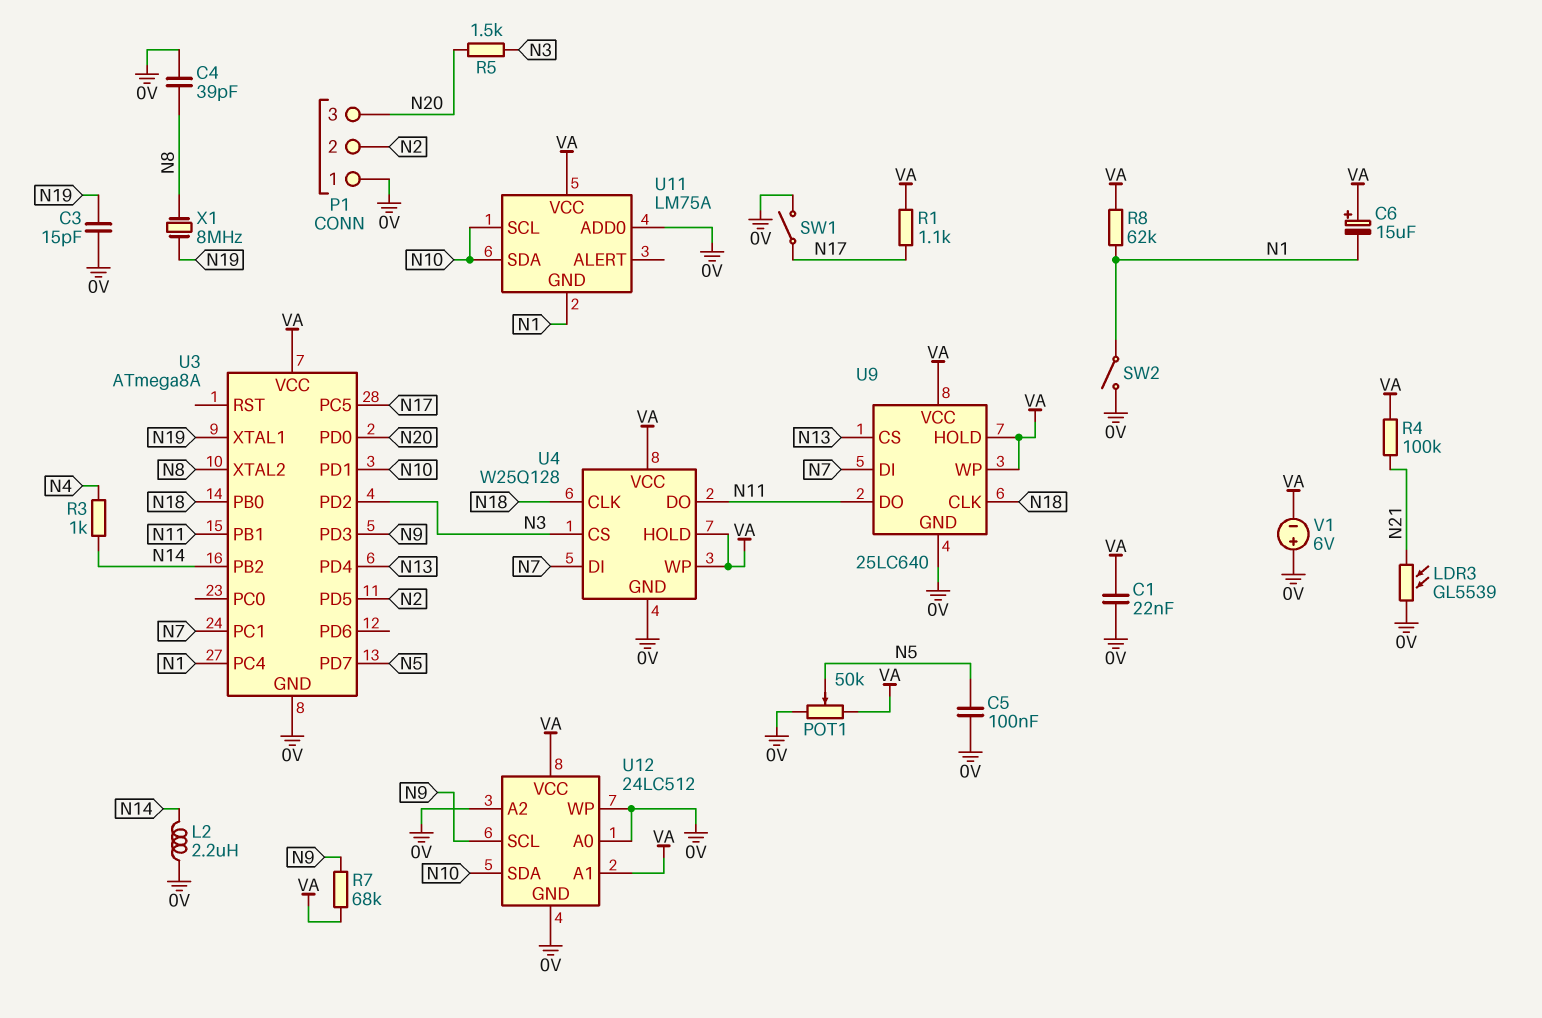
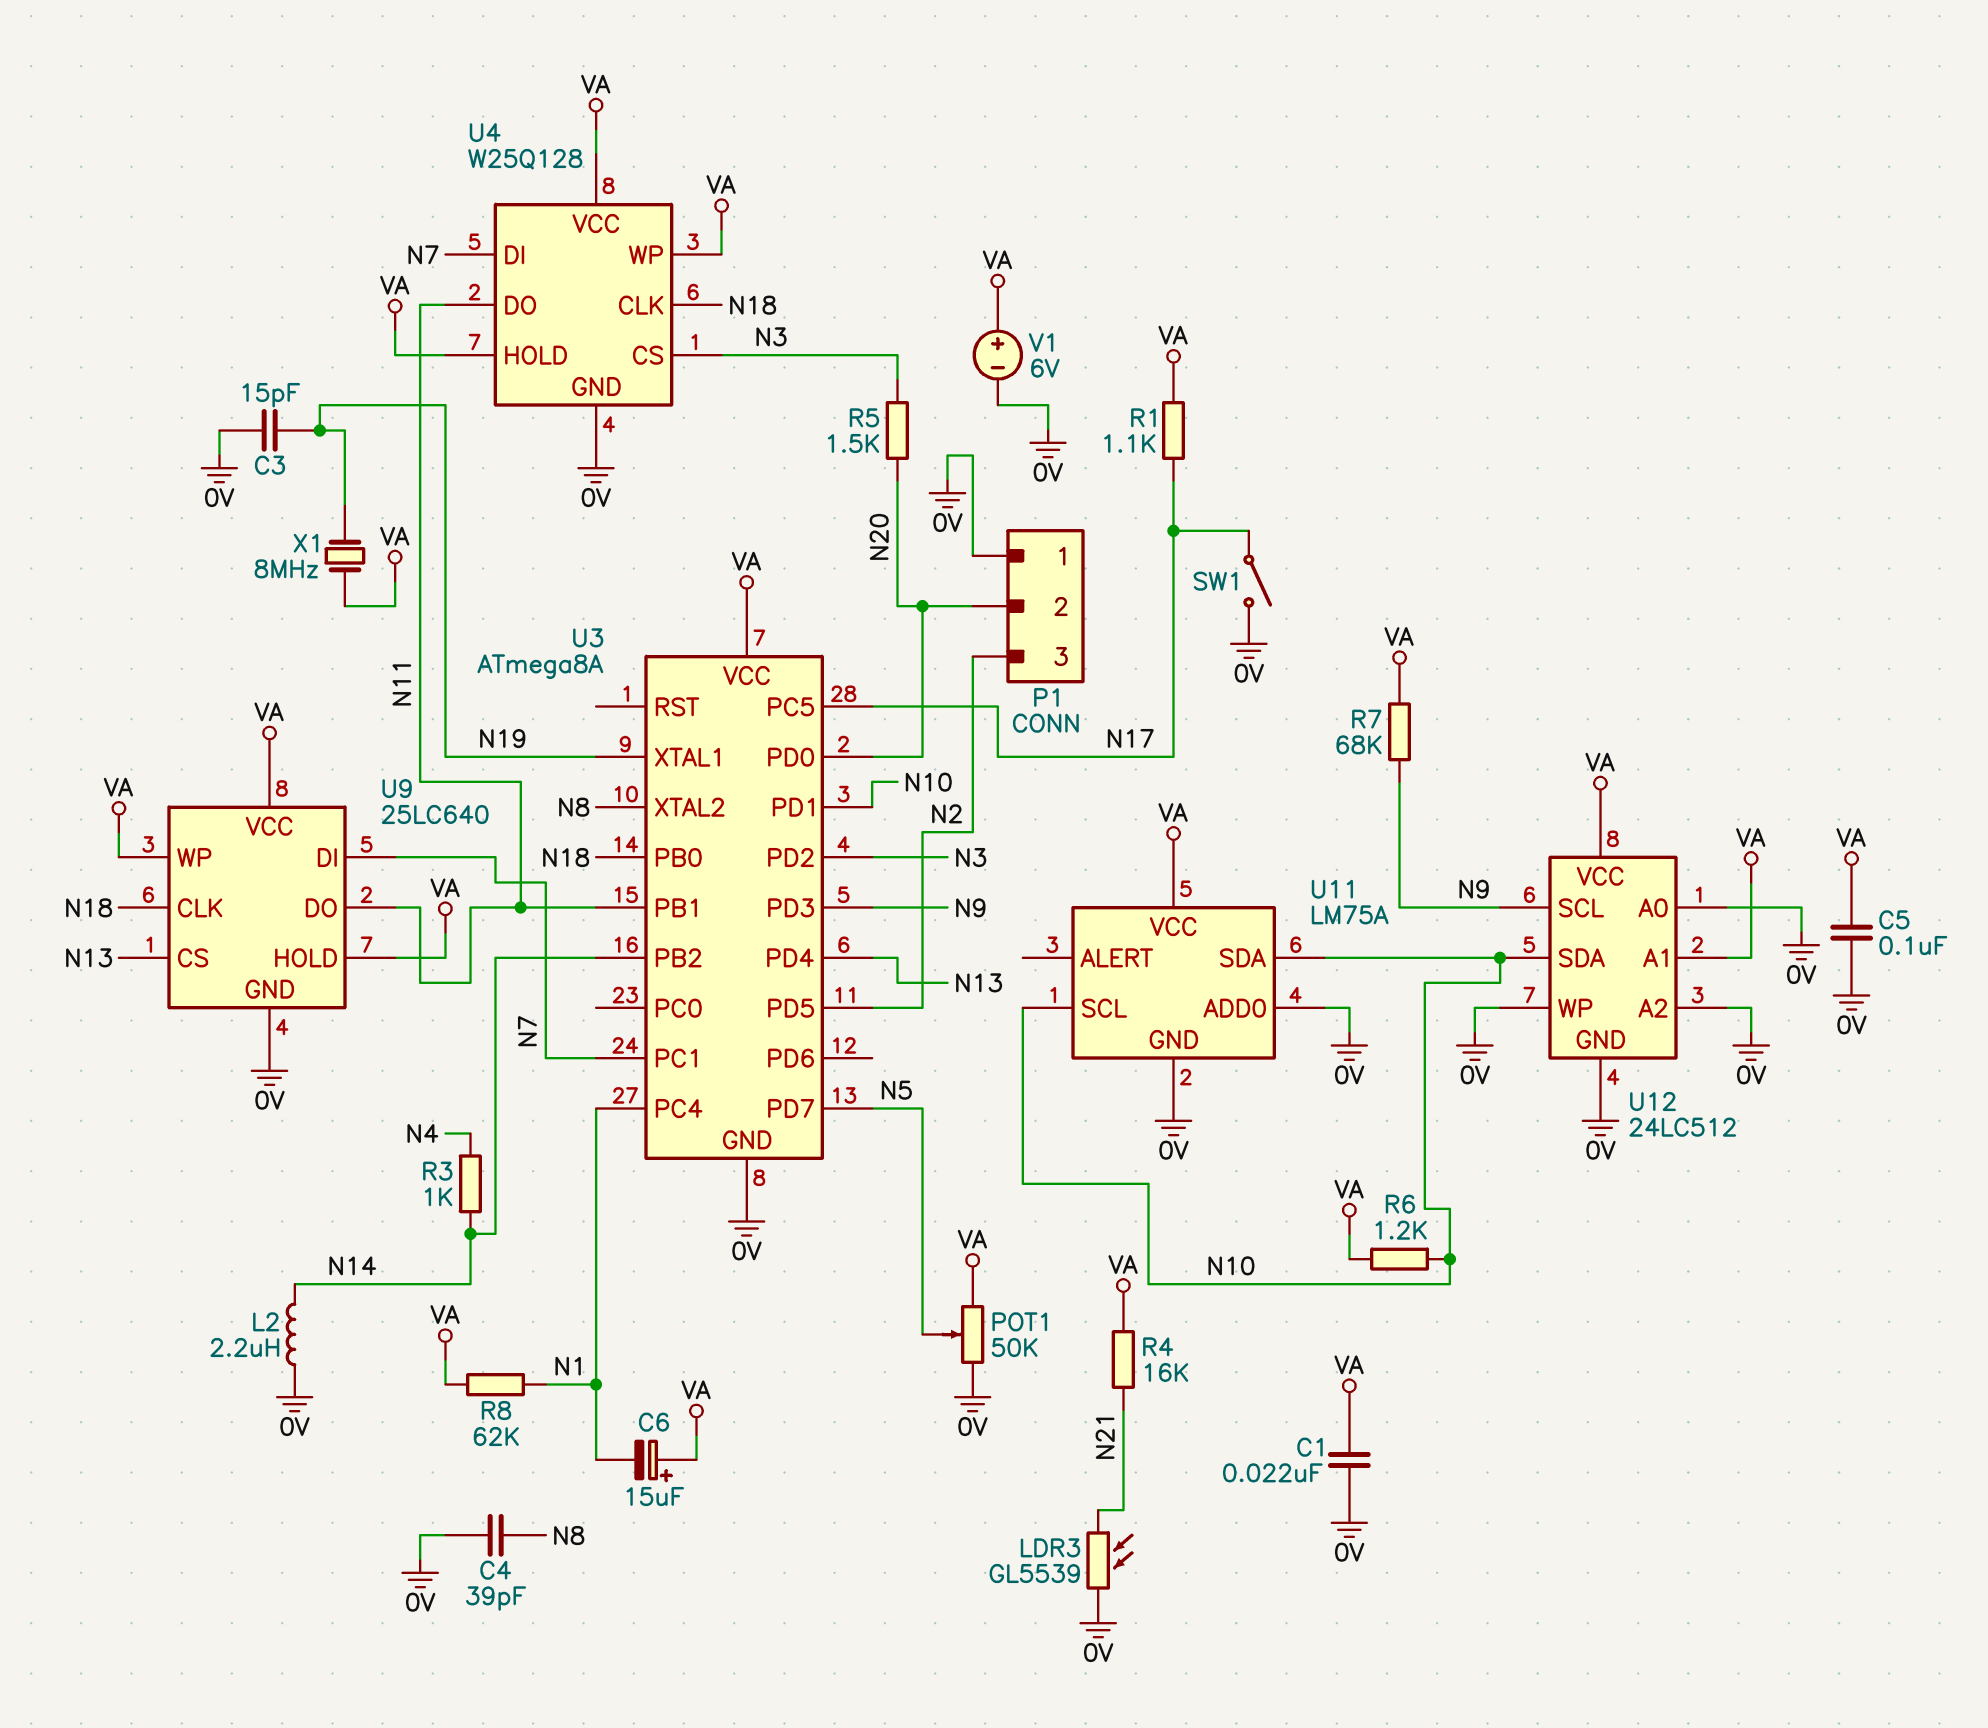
C5: 100nF (0V, N5) -> 100nF (0V, VA)
P1 pin 2: N2 -> N20
P1 pin 3: N20 -> N2
R4: 100k (N21, VA) -> 16k (N21, VA)
R6: none -> 1.2k (N10, VA)
SW2: switch (0V, N1) -> none
U11 pin GND: N1 -> 0V
V1: 6V (plus 0V, minus VA) -> 6V (plus VA, minus 0V)
X1: 8MHz (N8, N19) -> 8MHz (N19, VA)

